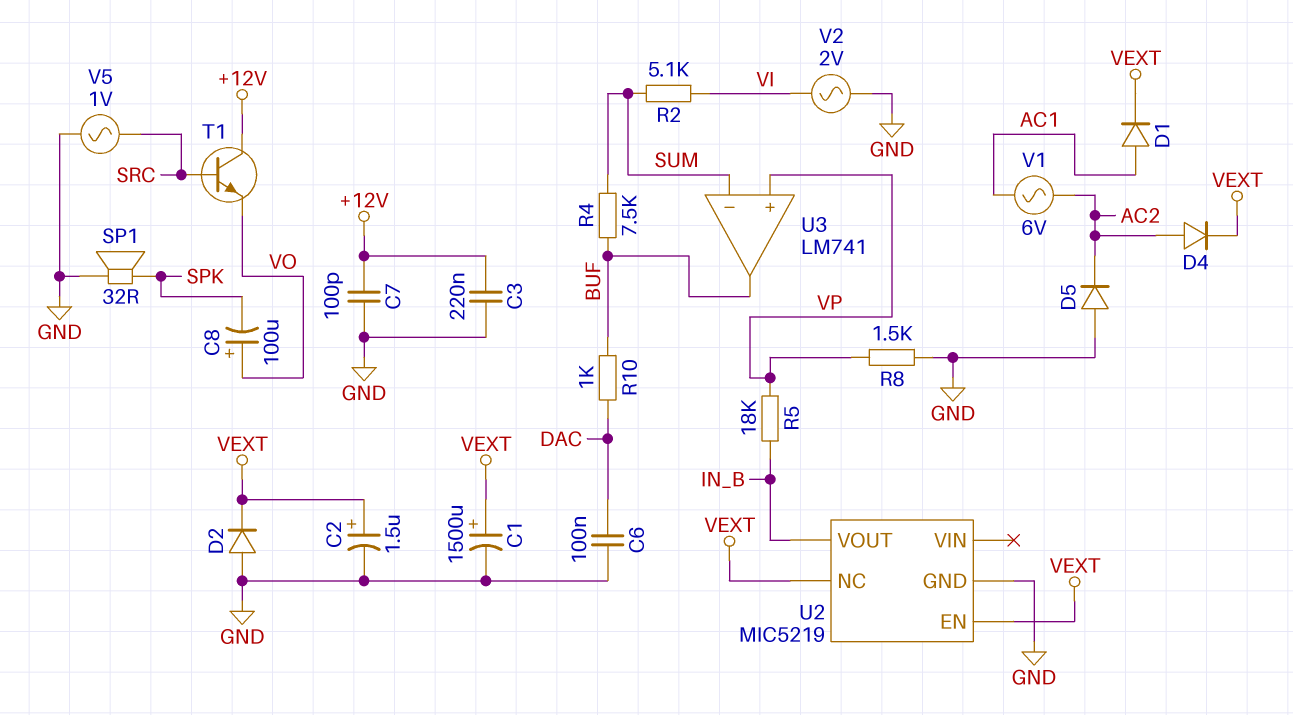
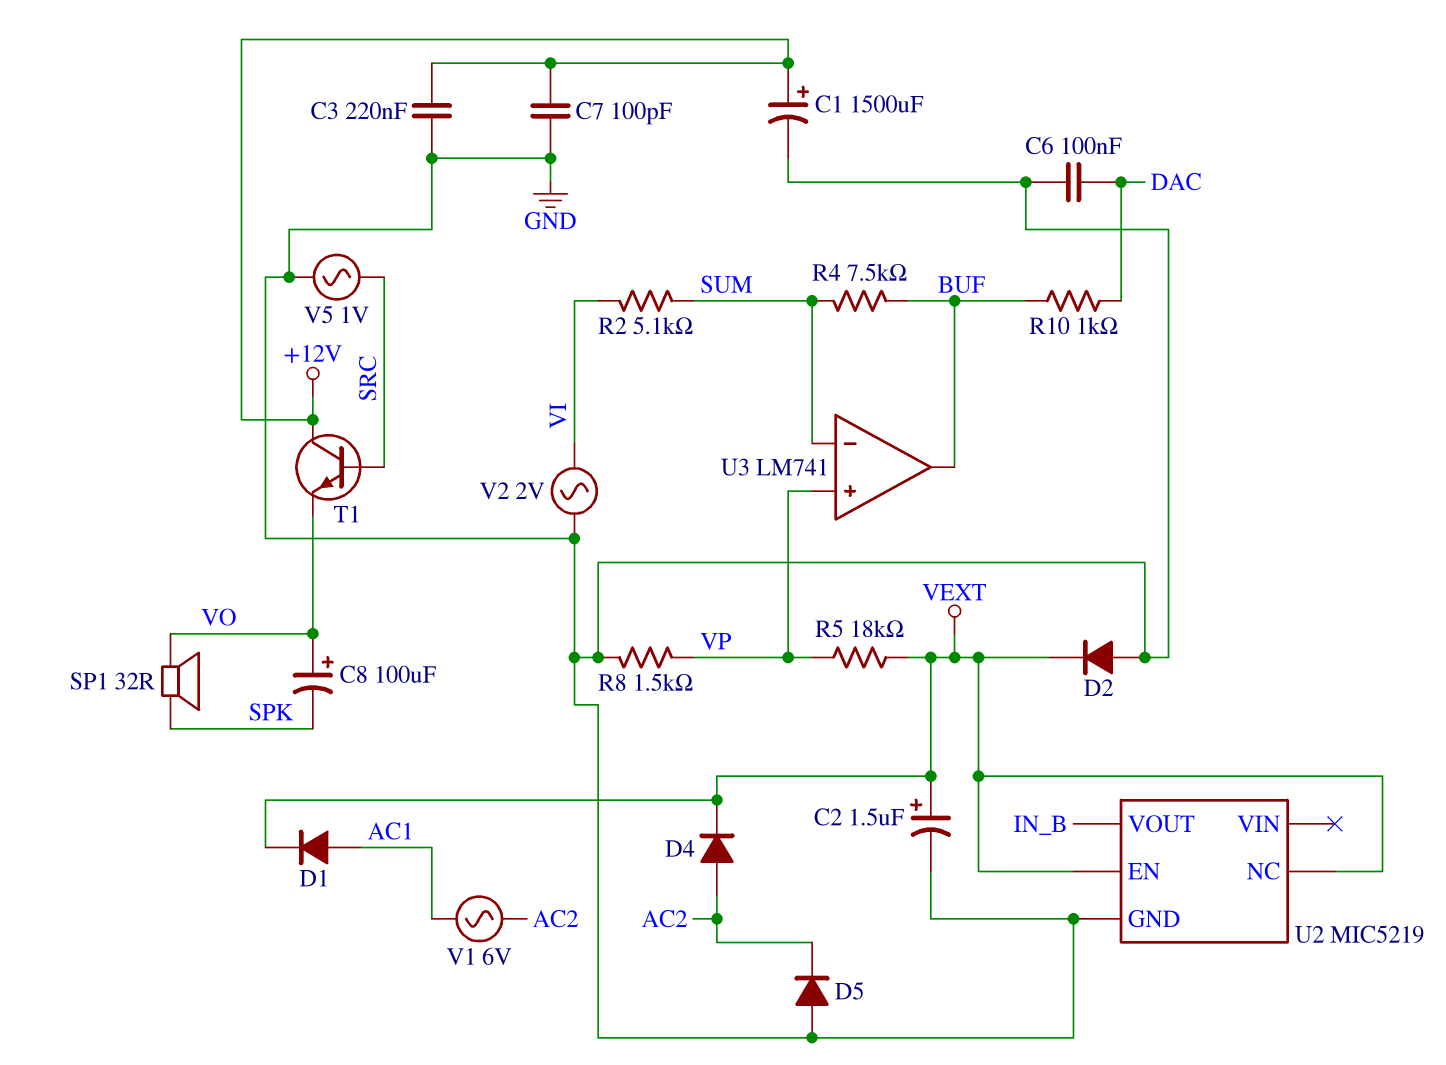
C1: 1500uF (plus VEXT, minus GND) -> 1500uF (plus +12V, minus GND)
R5: 18k (IN_B, VP) -> 18k (VEXT, VP)
SP1: speaker 32R (GND, SPK) -> speaker 32R (SPK, VO)

